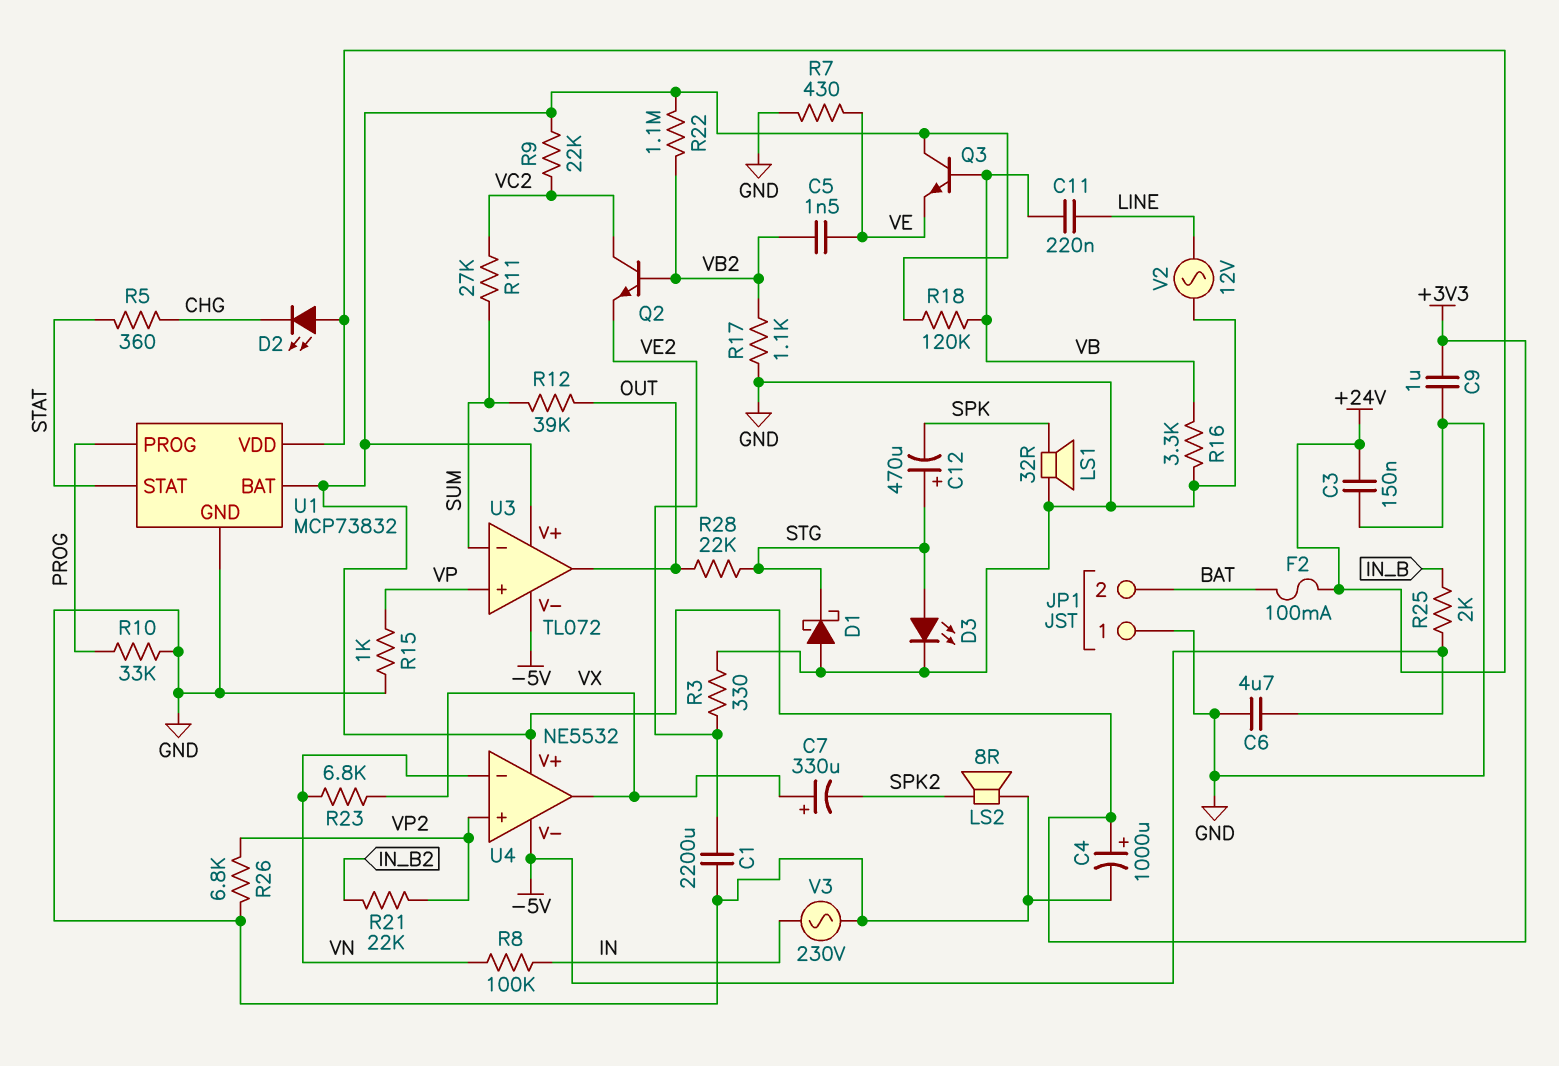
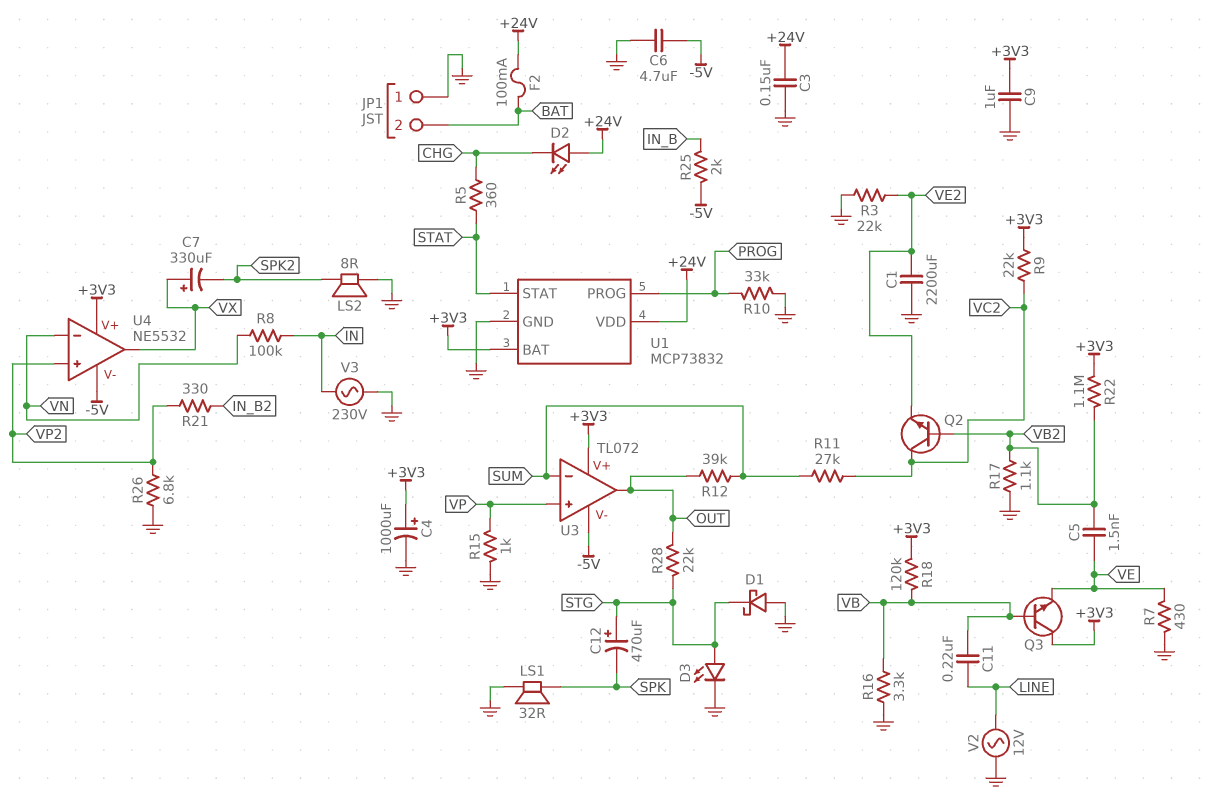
R3: 330 (GND, VE2) -> 22k (GND, VE2)
R21: 22k (IN_B2, VP2) -> 330 (IN_B2, VP2)
R23: 6.8k (VN, VX) -> none

